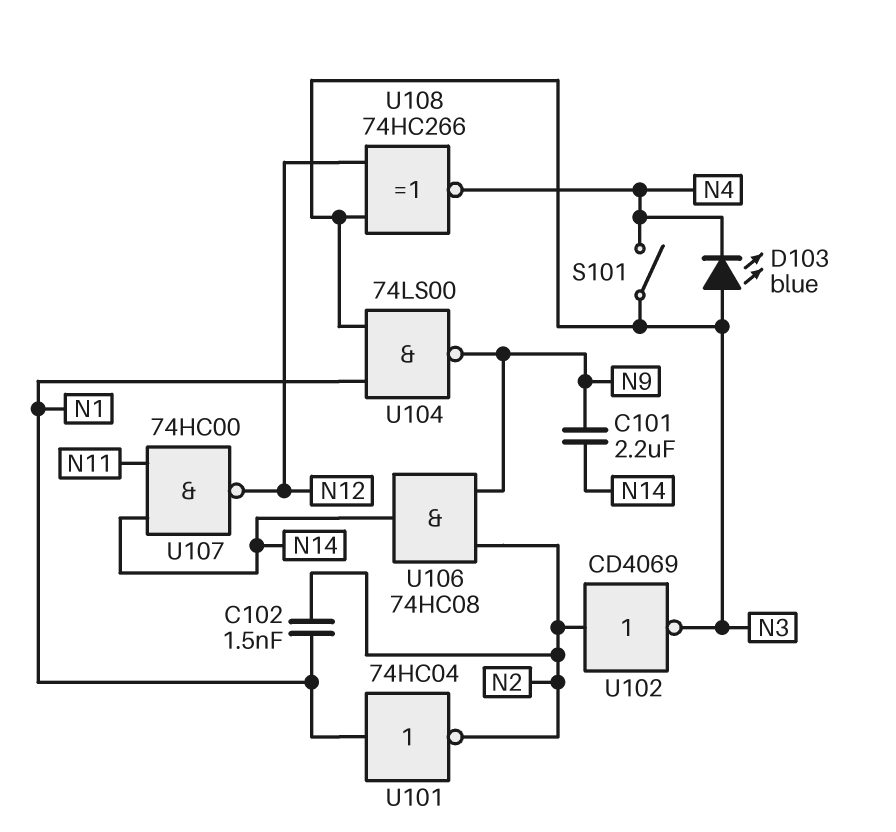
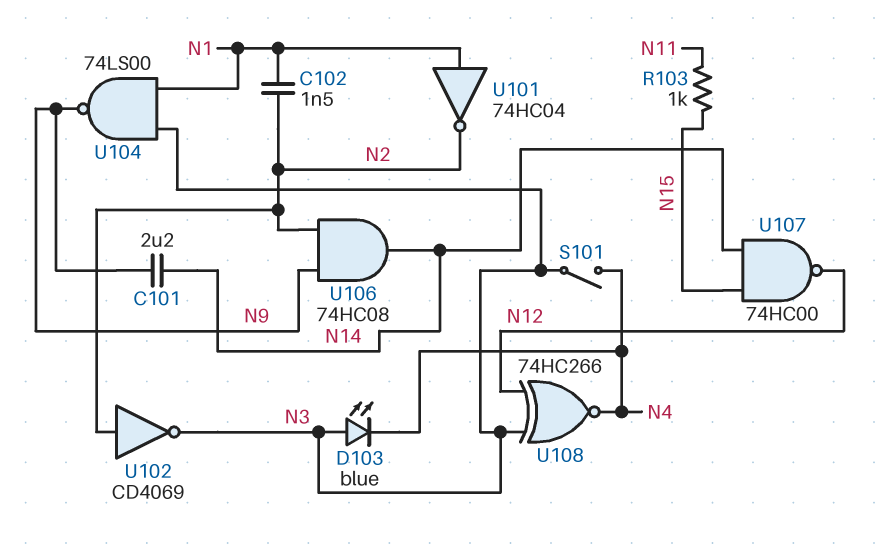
R103: none -> 1k (N11, N15)
U107: NAND 74HC00 (in N11, in N14, out N12) -> NAND 74HC00 (in N14, in N15, out N12)

